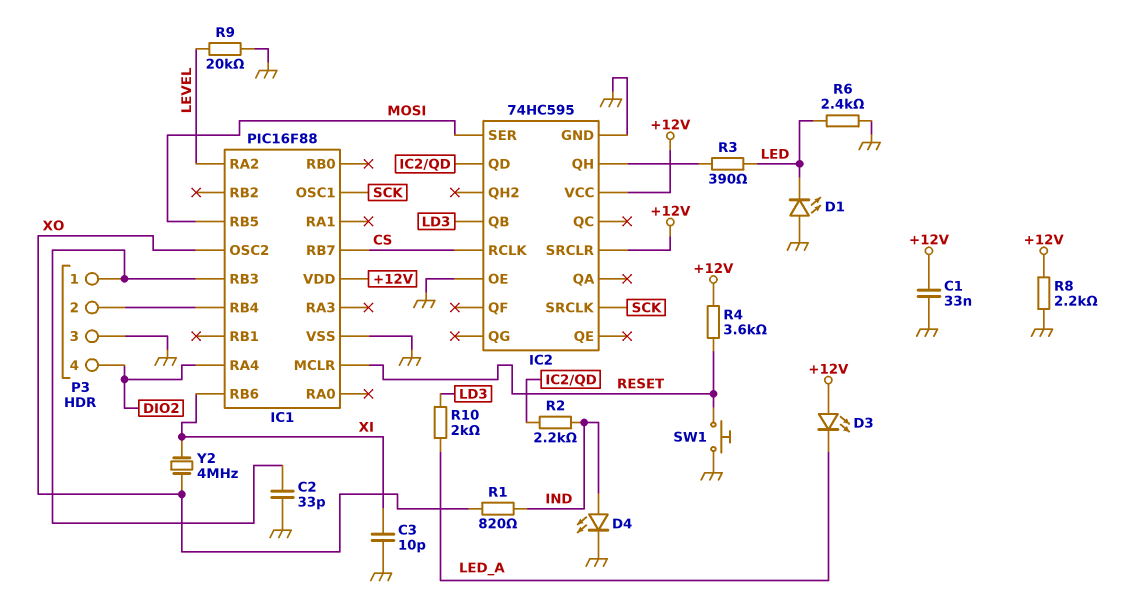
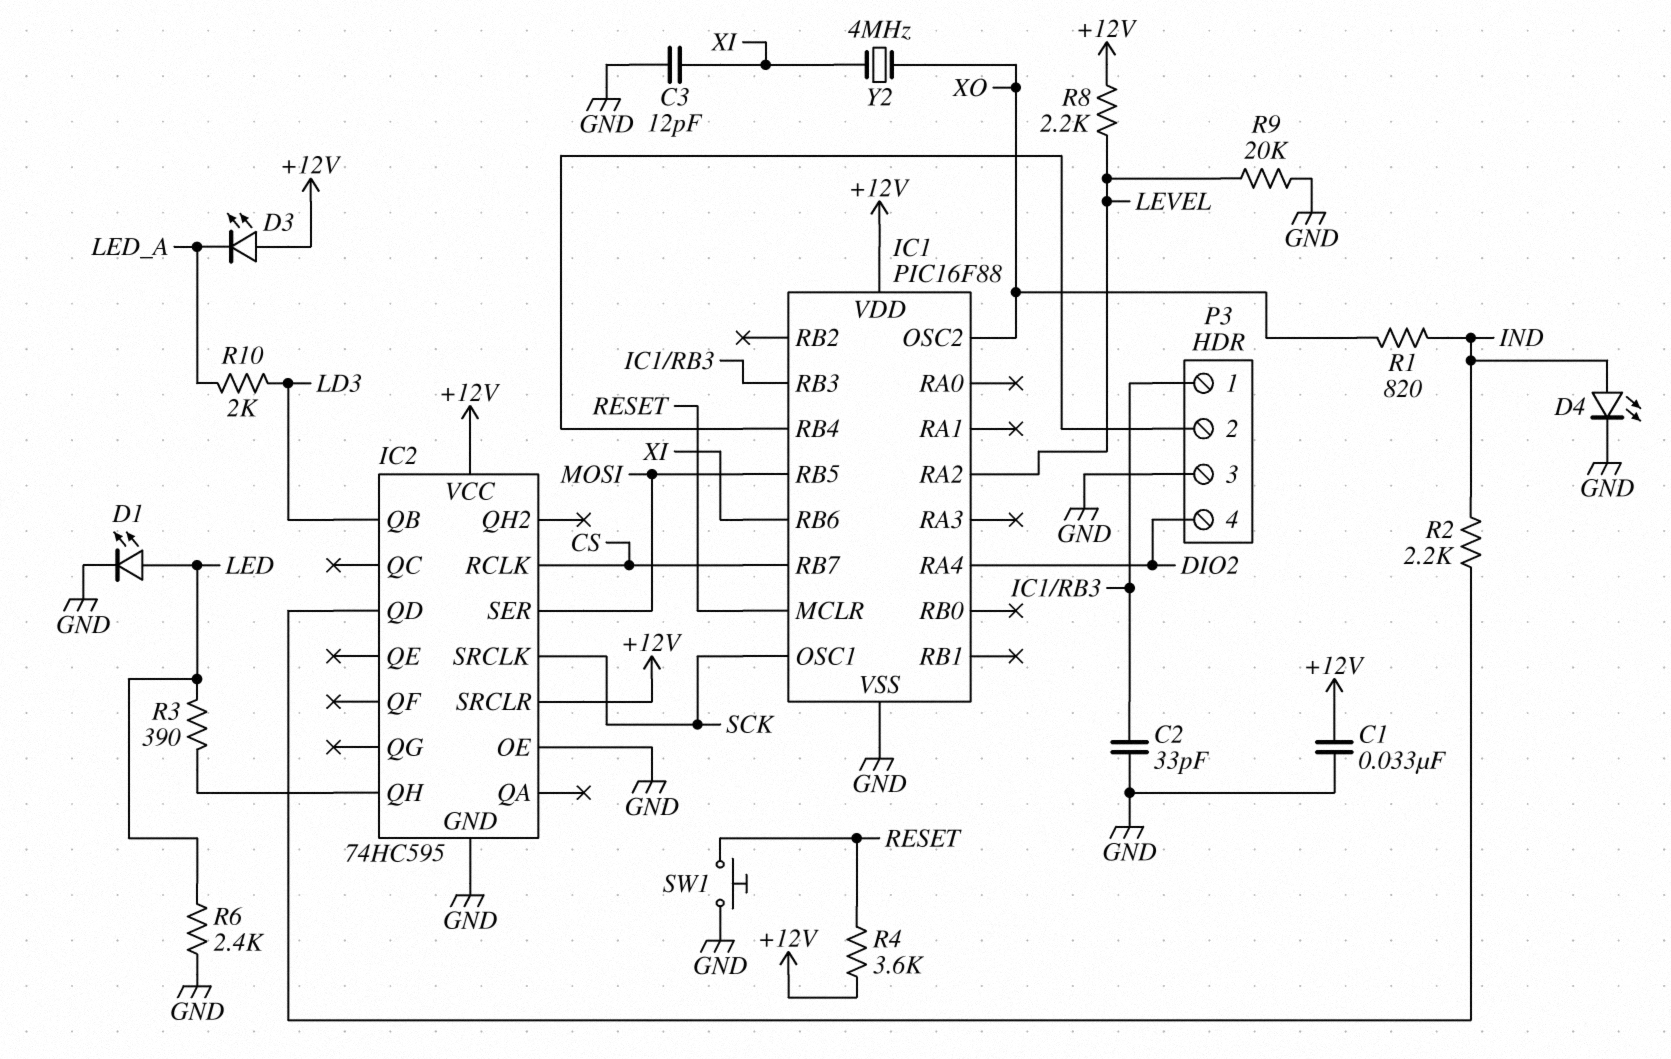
C3: 10pF (GND, XI) -> 12pF (GND, XI)
D1: LED (A GND, K LED) -> LED (A LED, K GND)
R8: 2.2k (+12V, GND) -> 2.2k (+12V, LEVEL)

